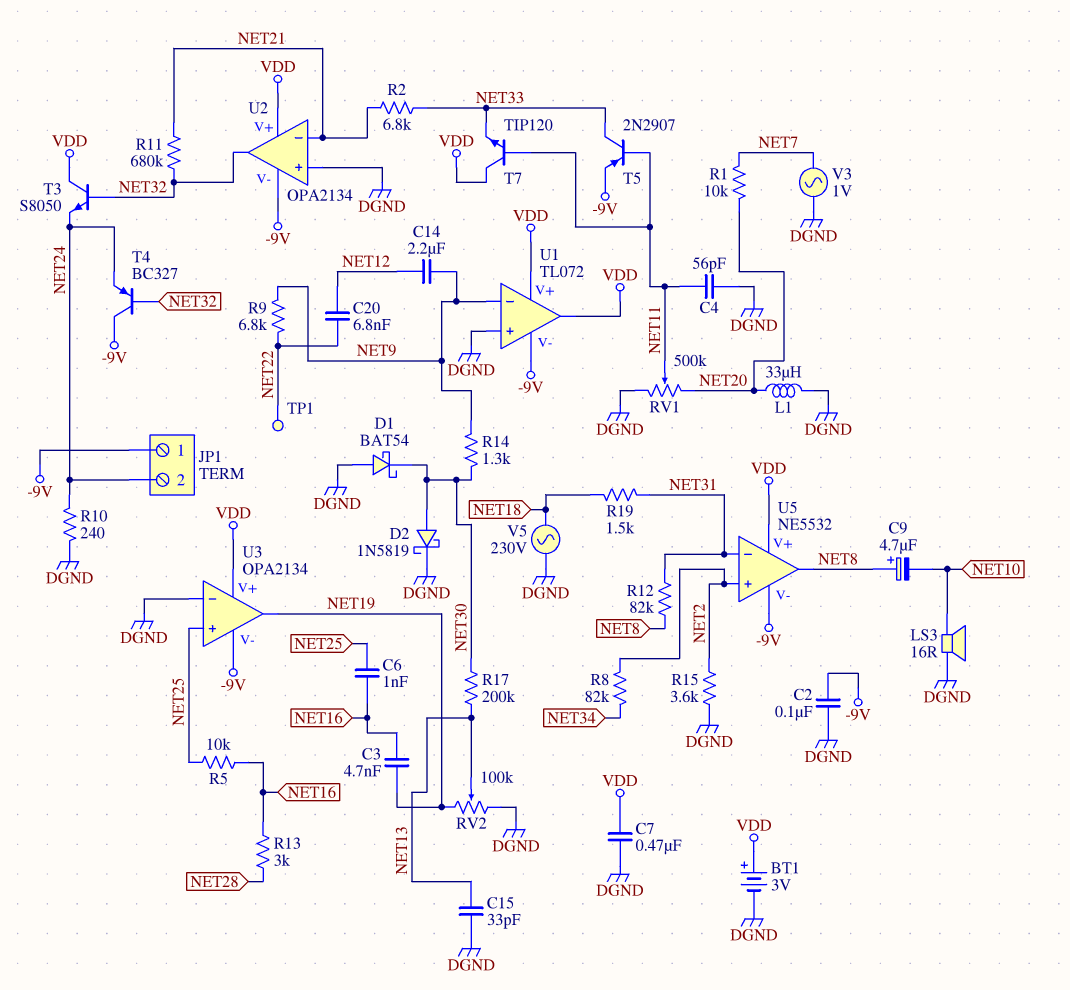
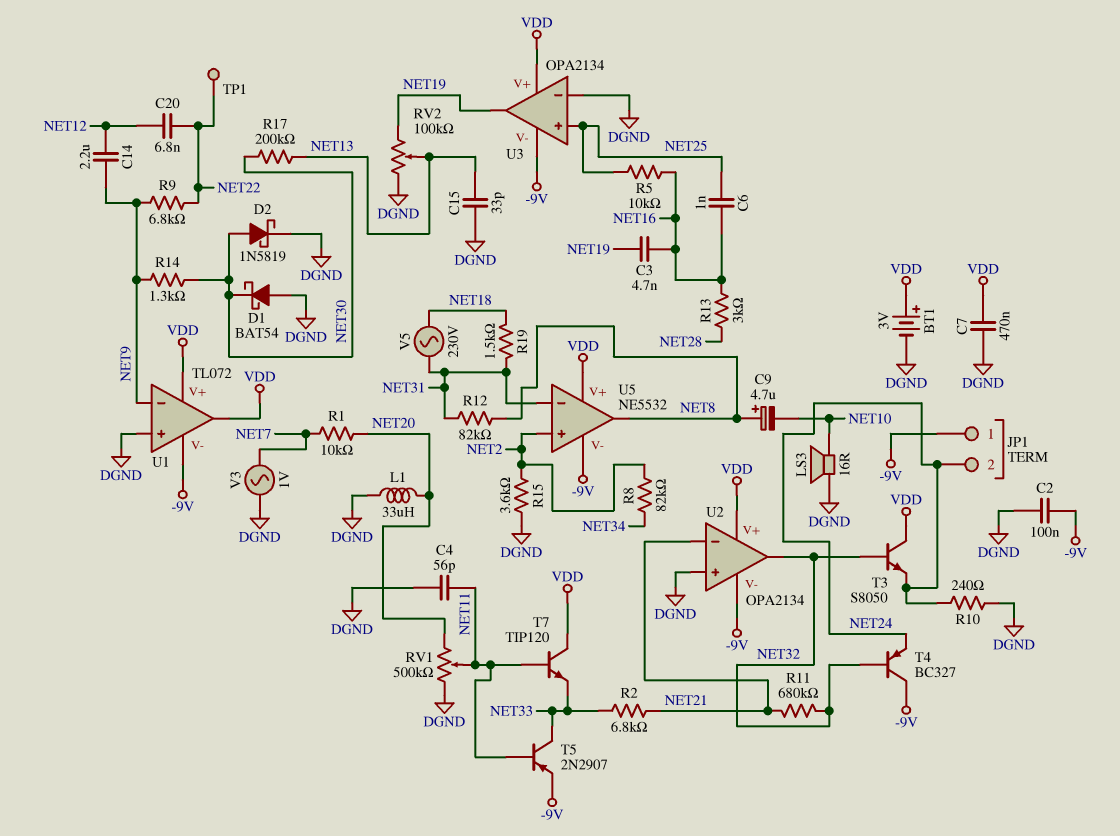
V5: AC 230V (DGND, NET18) -> AC 230V (NET18, NET31)

